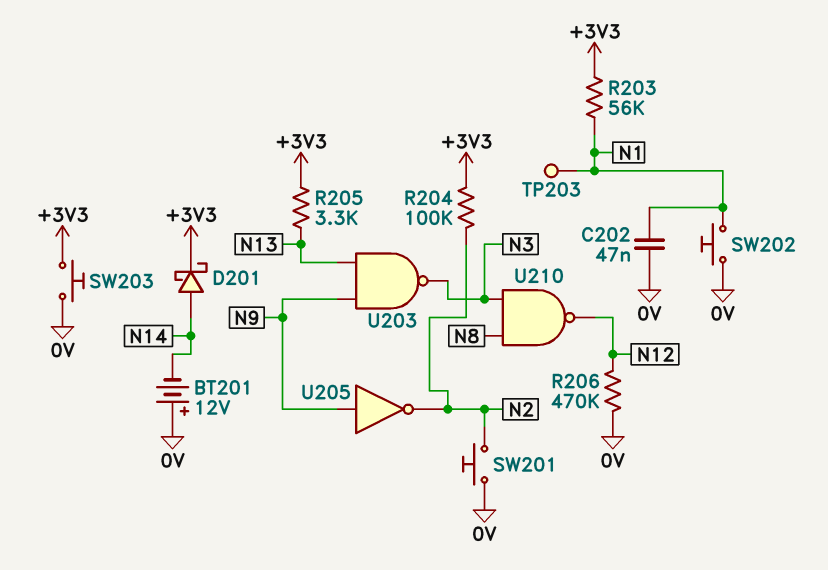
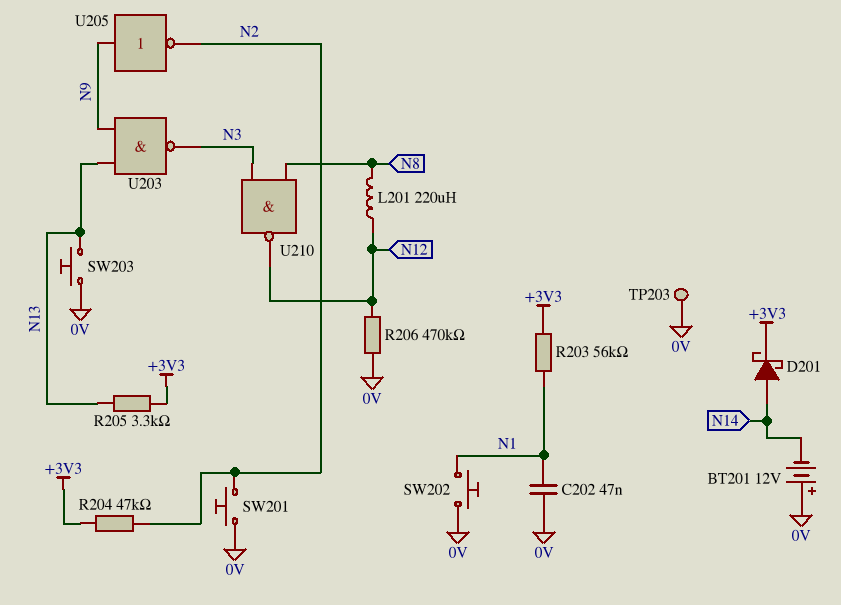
L201: none -> 220uH (N8, N12)
R204: 100k (+3V3, N2) -> 47k (+3V3, N2)
SW203: button (+3V3, 0V) -> button (0V, N13)
TP203: test point (N1) -> test point (0V)

